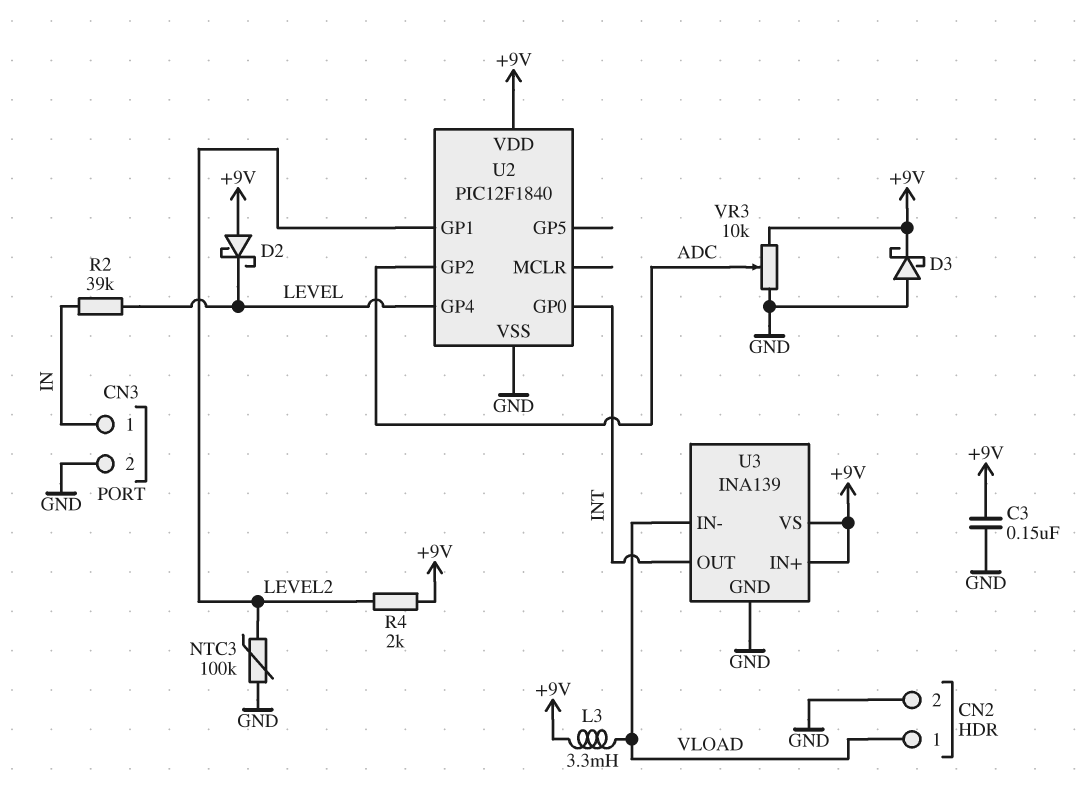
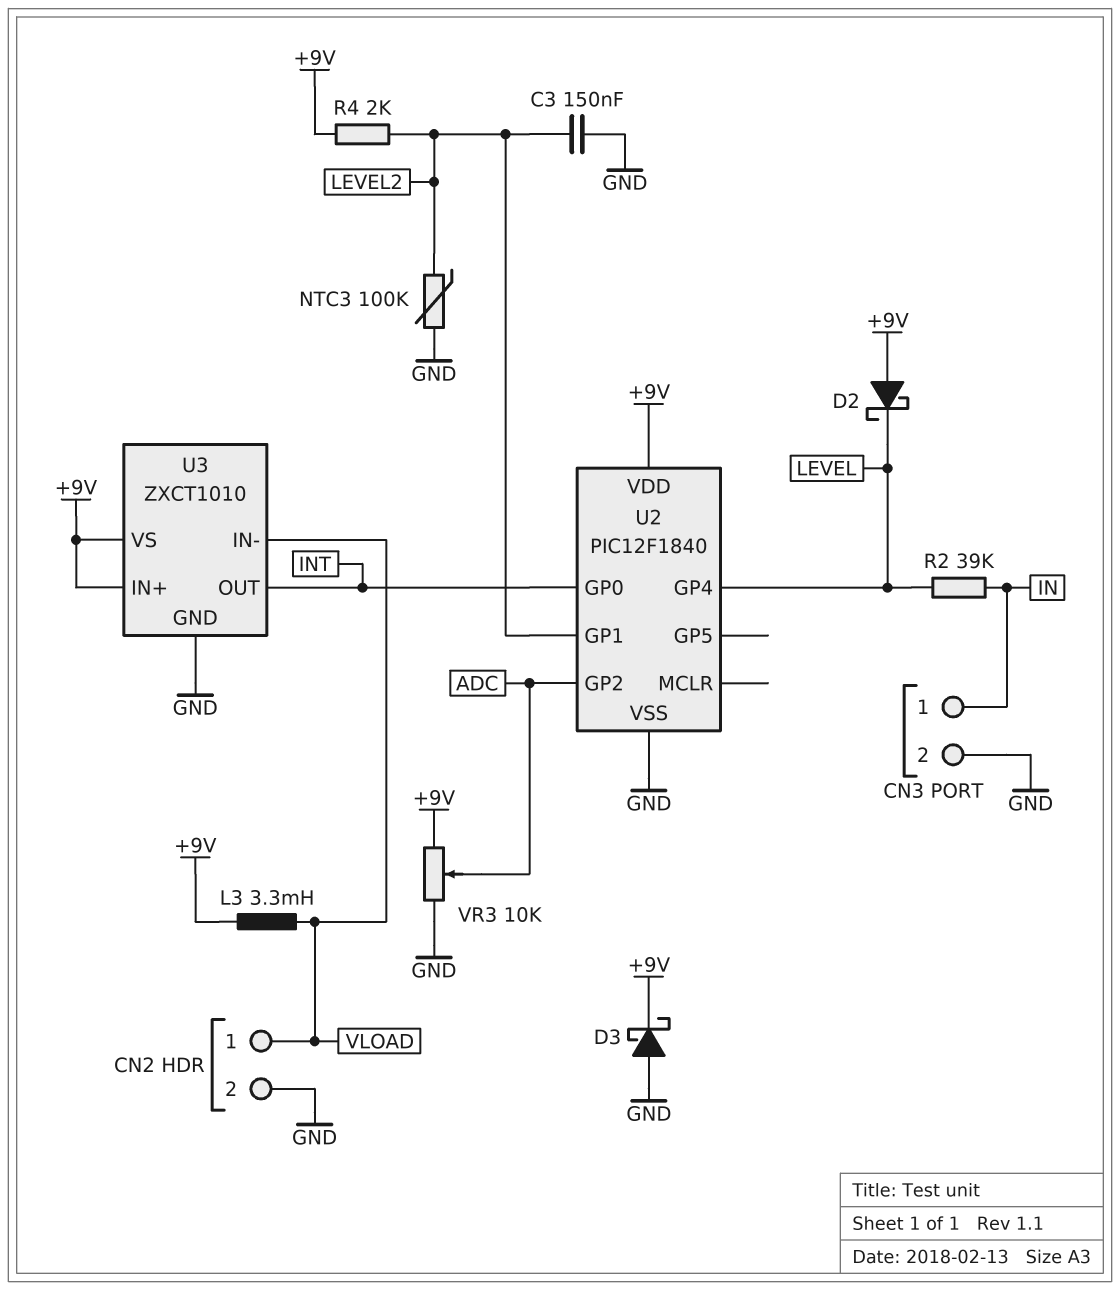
C3: 150nF (+9V, GND) -> 150nF (GND, LEVEL2)
U3: INA139 -> ZXCT1010

